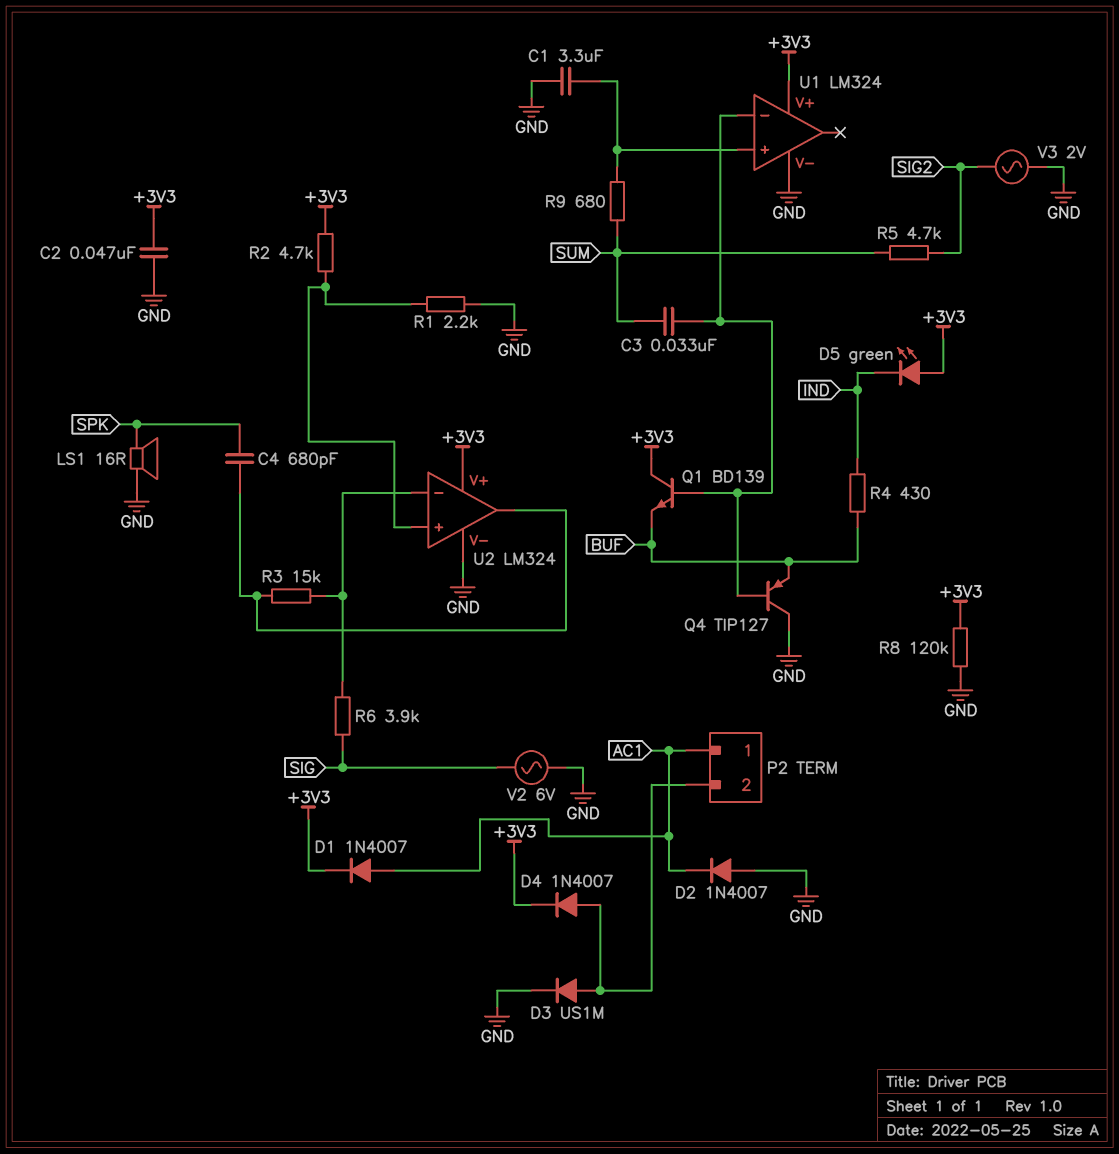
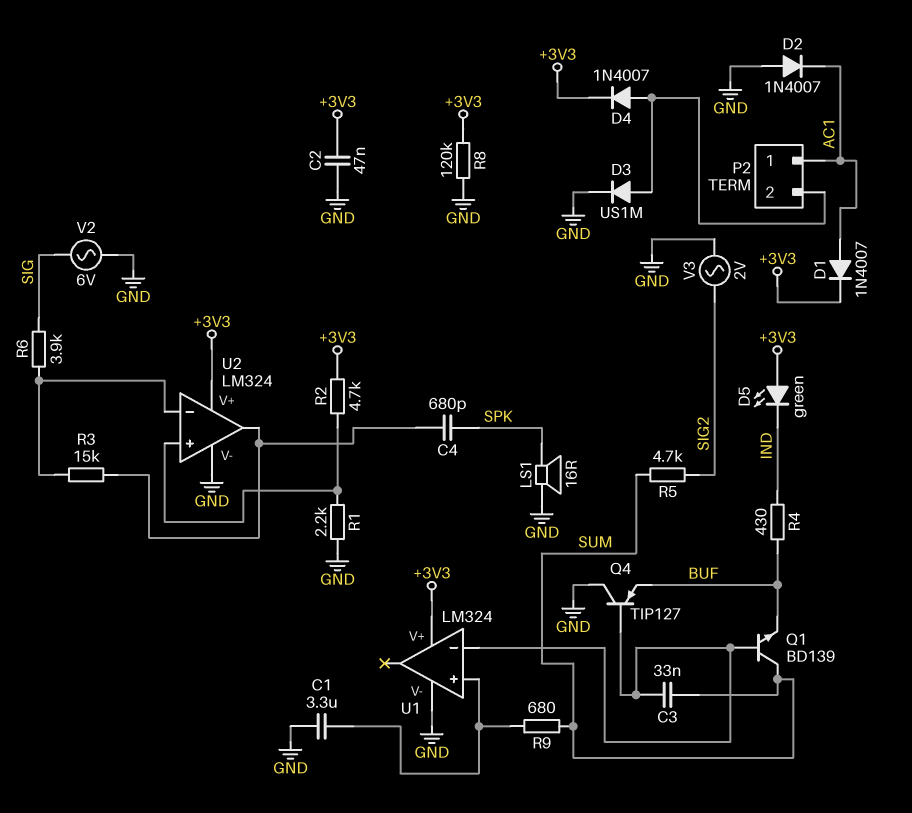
Q1: NPN BD139 (B U1/in-, C +3V3, E BUF) -> NPN BD139 (B U1/in-, C SUM, E BUF)

